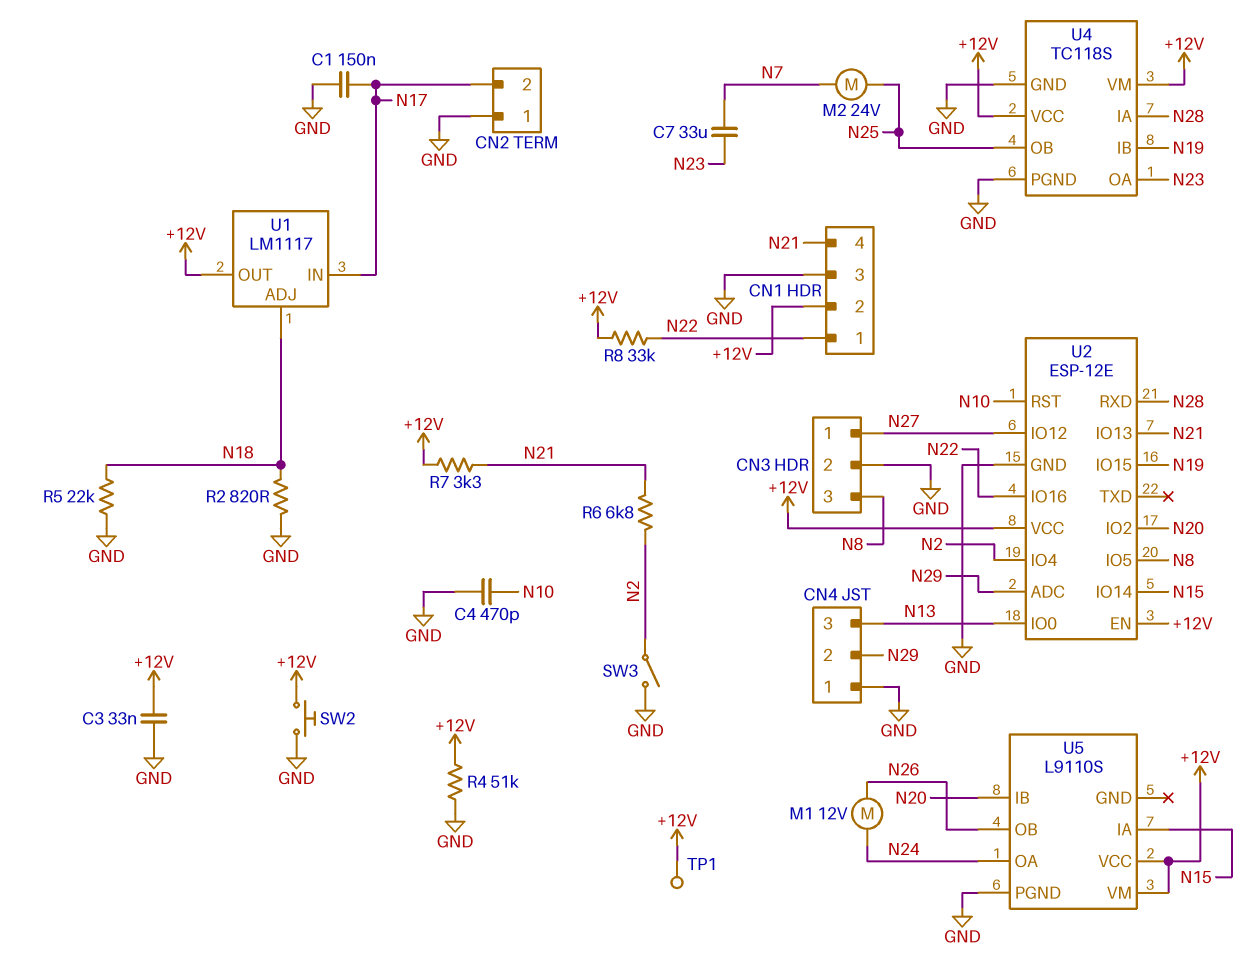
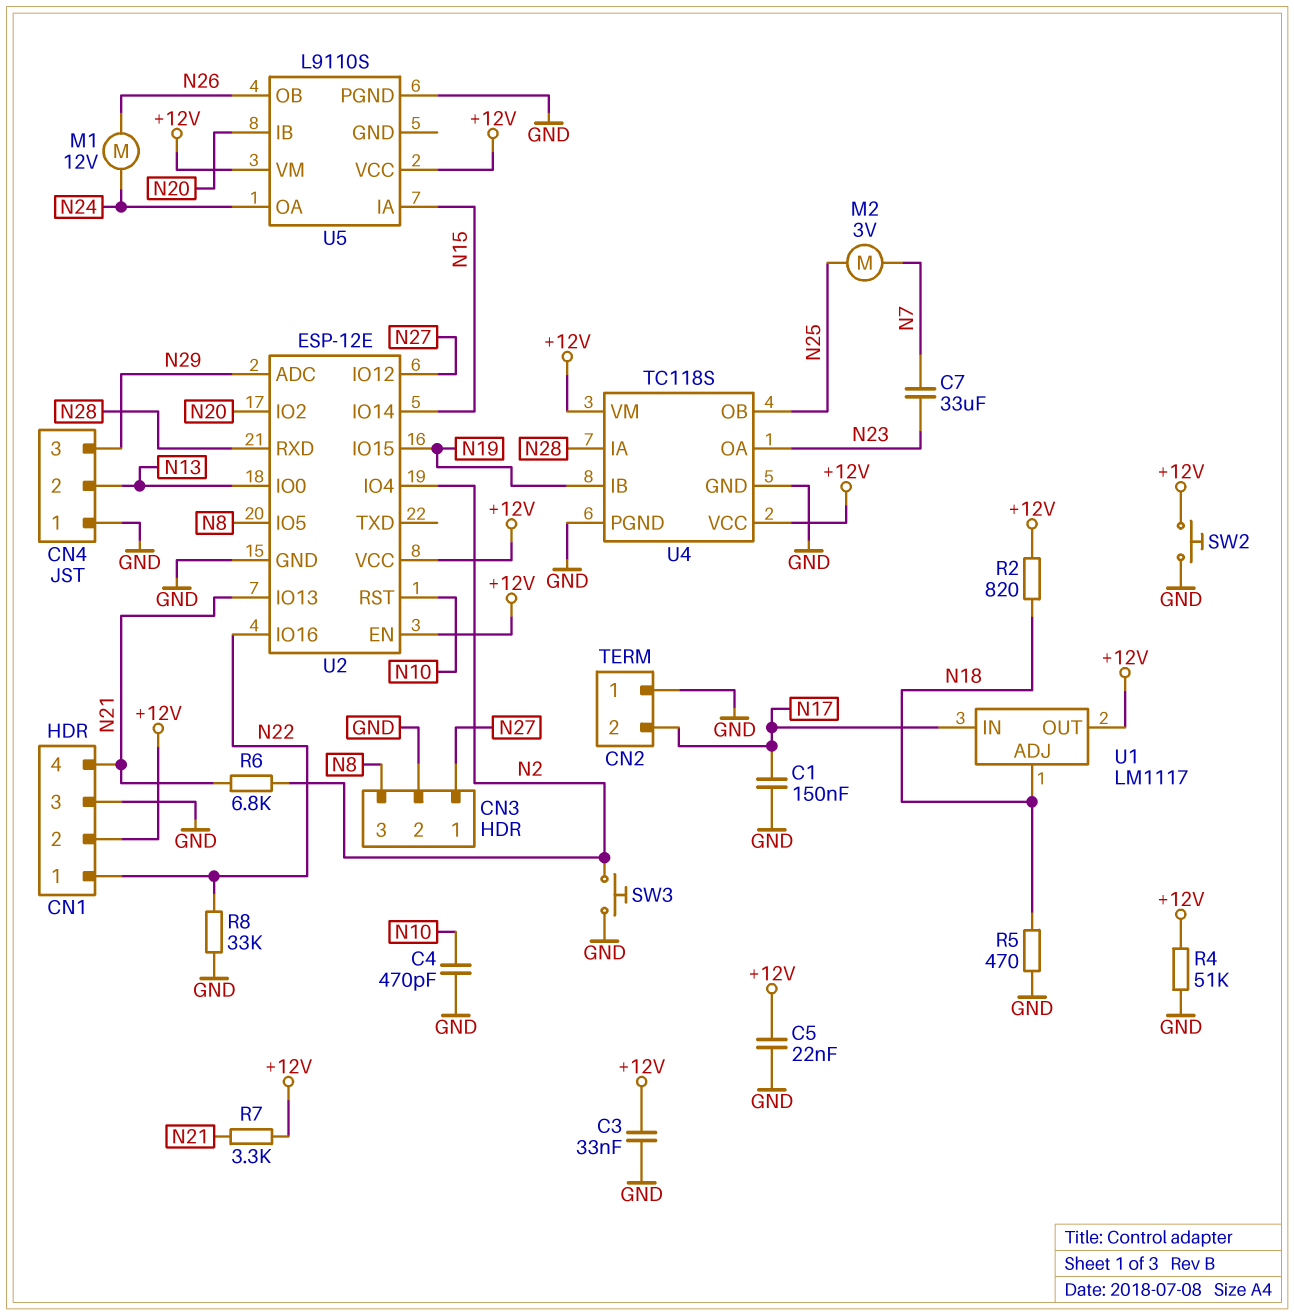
C5: none -> 22nF (+12V, GND)
CN4 pin 2: N29 -> N13
CN4 pin 3: N13 -> N29
M2: motor 24V (N7, N25) -> motor 3V (N7, N25)
R2: 820 (GND, N18) -> 820 (+12V, N18)
R5: 22k (GND, N18) -> 470 (GND, N18)
R8: 33k (+12V, N22) -> 33k (GND, N22)
SW3: switch (GND, N2) -> button (GND, N2)
TP1: test point (+12V) -> none

